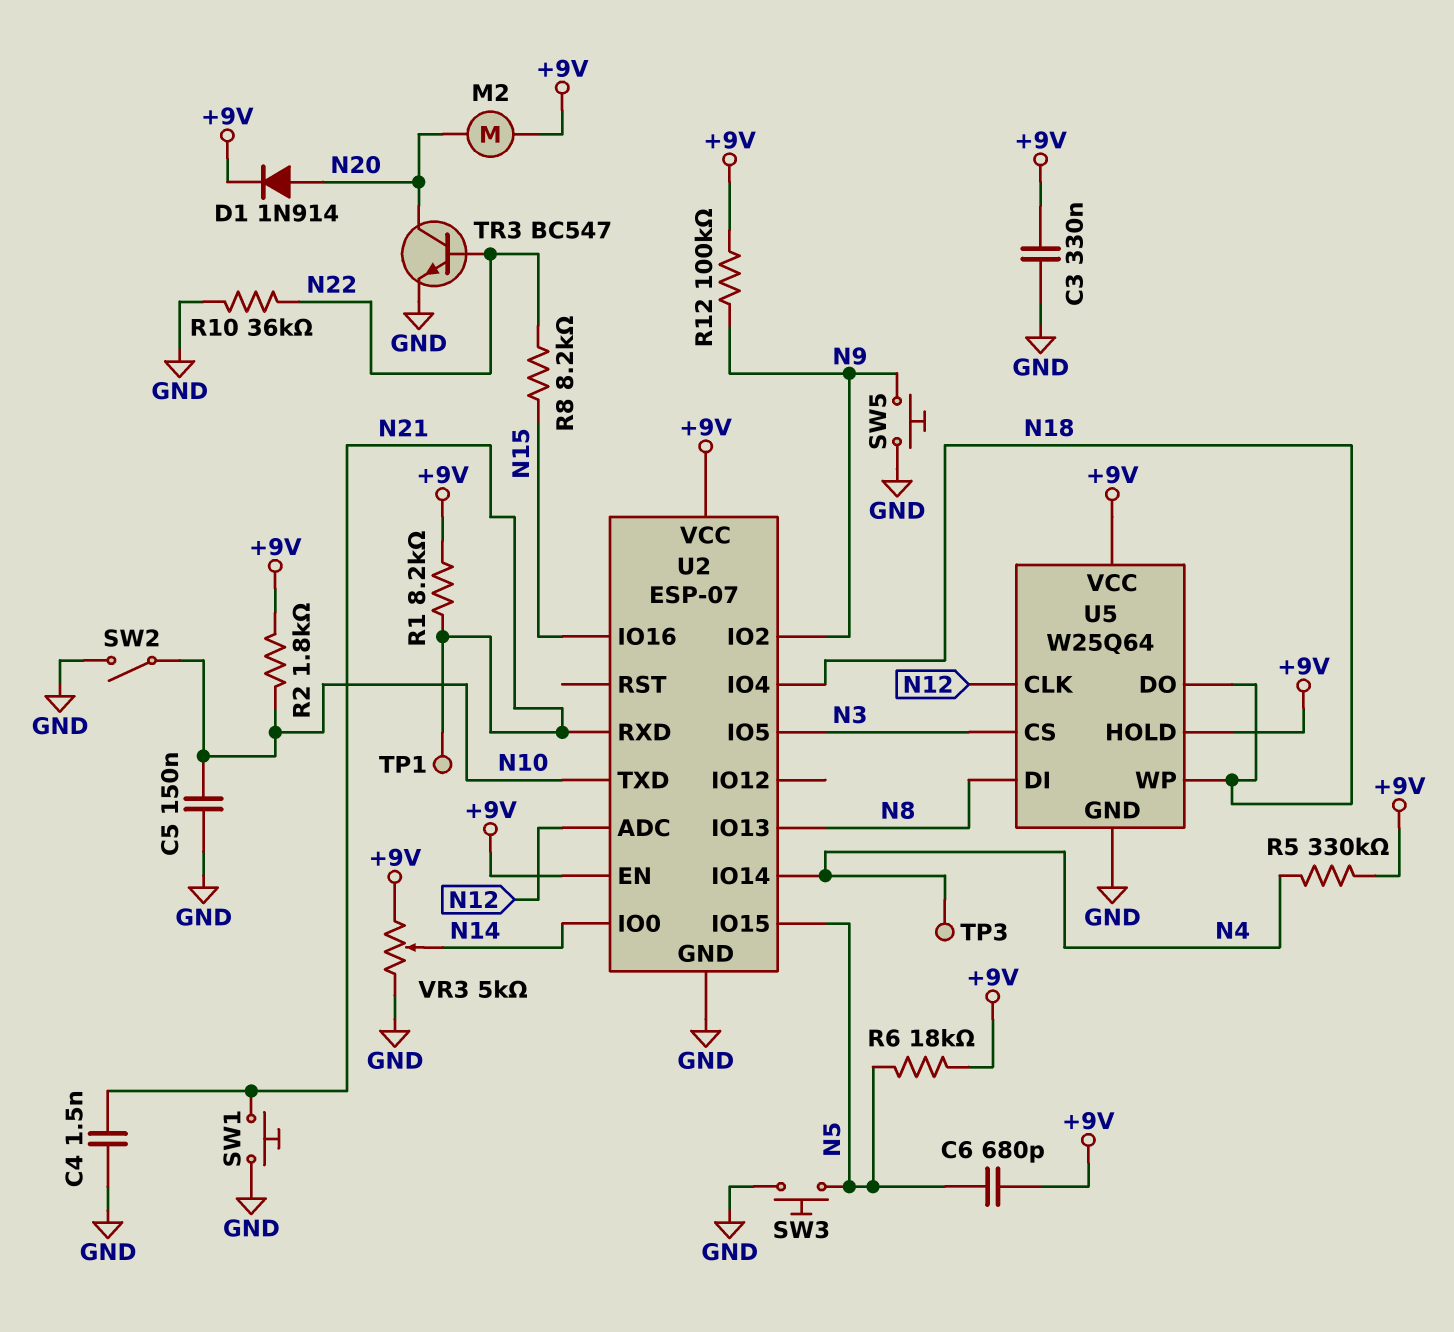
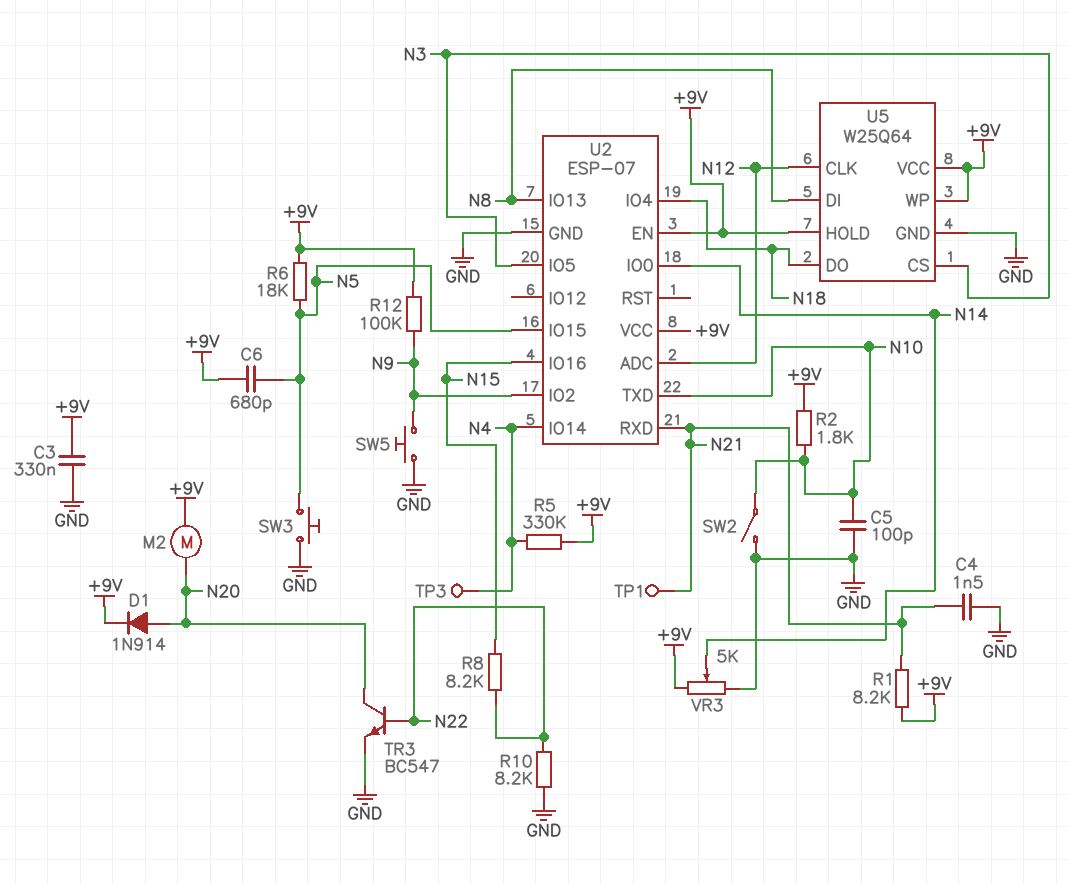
C5: 150nF (GND, N10) -> 100pF (GND, N10)
R10: 36k (GND, N22) -> 8.2k (GND, N22)
SW1: button (GND, N21) -> none
U5 pin WP: N18 -> +9V

